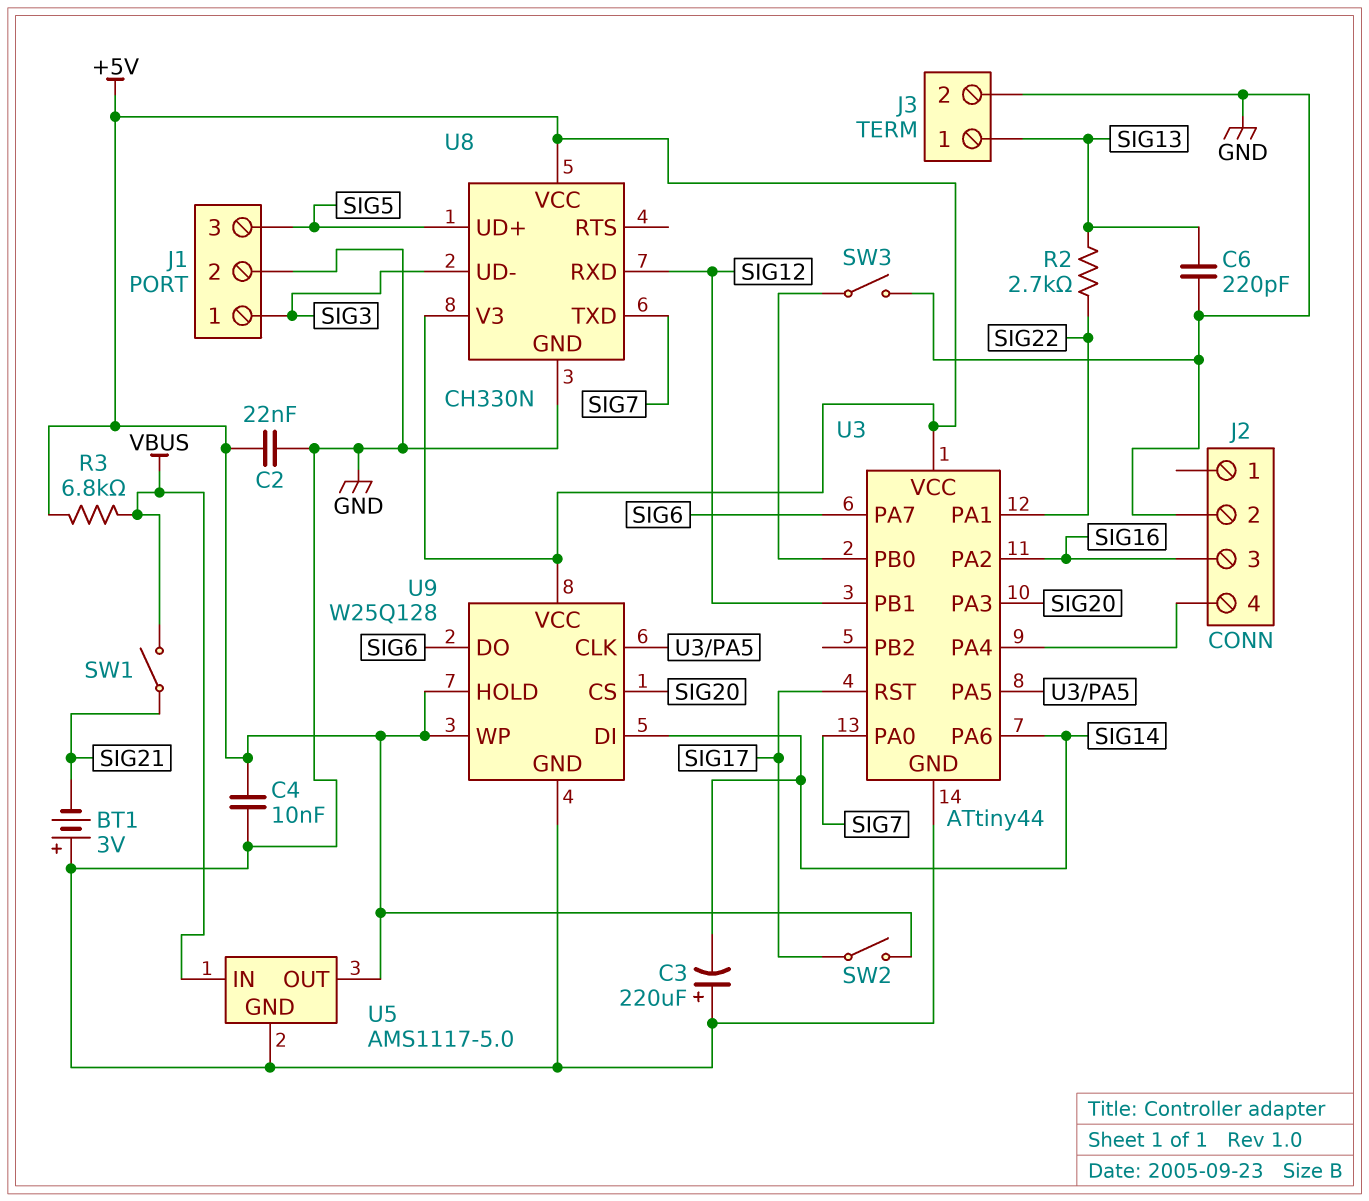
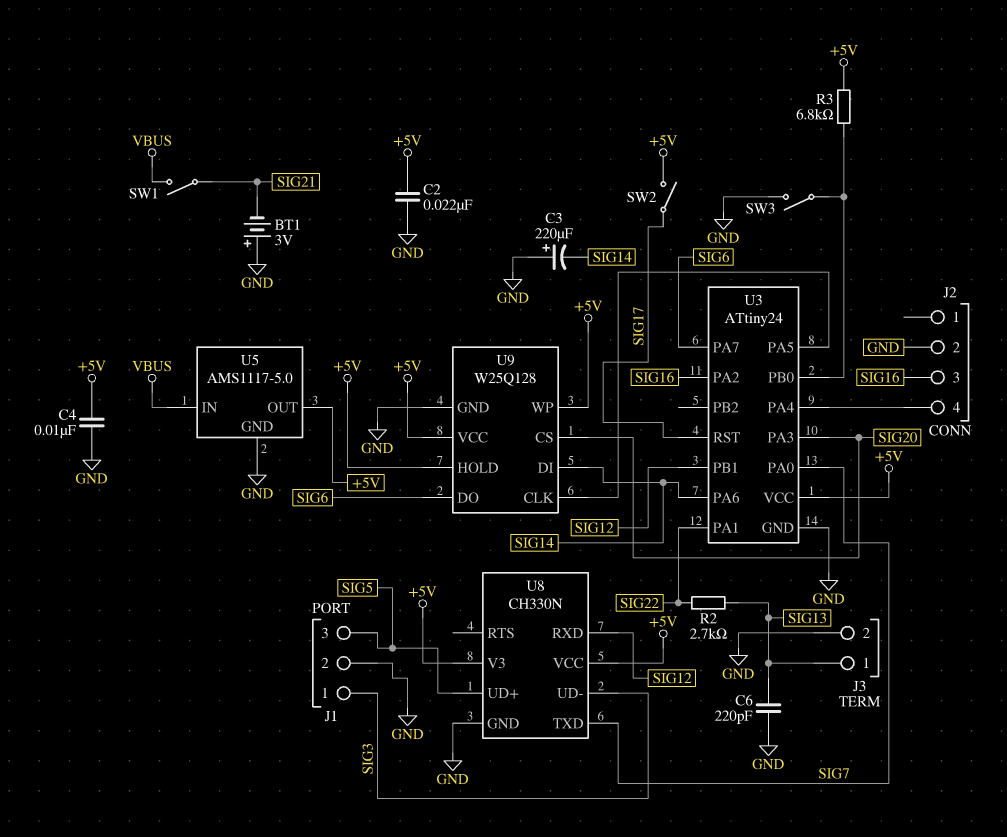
R3: 6.8k (+5V, VBUS) -> 6.8k (+5V, U3/PB0)
U3: ATtiny44 -> ATtiny24

